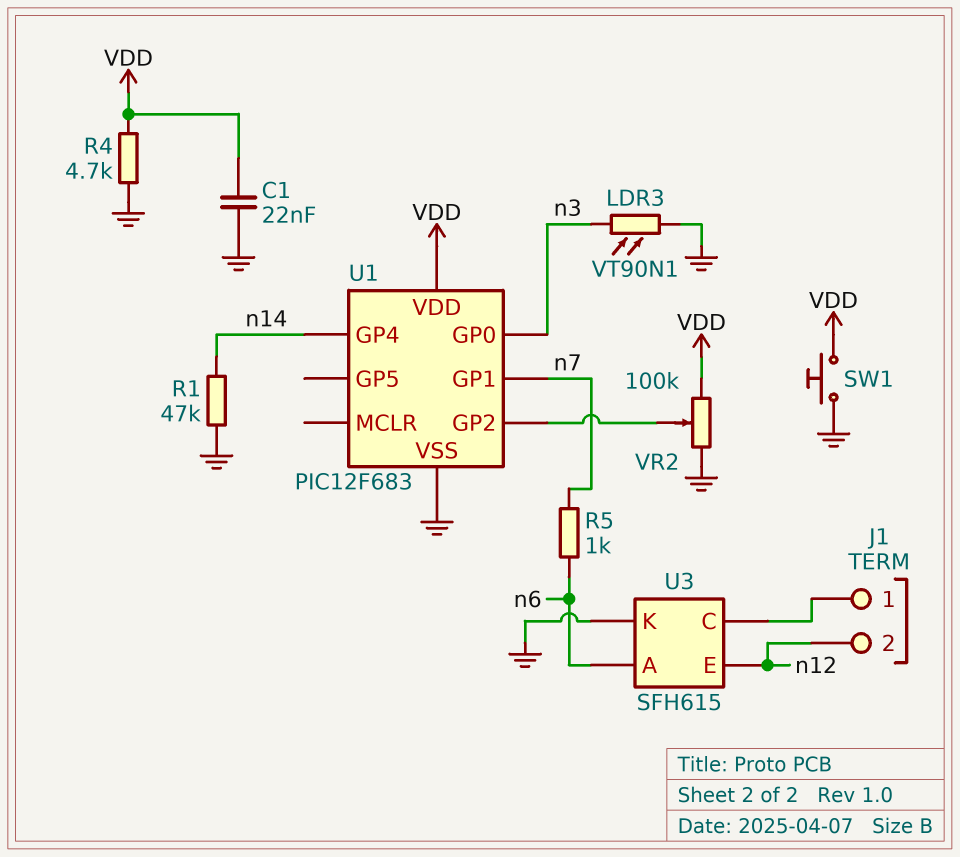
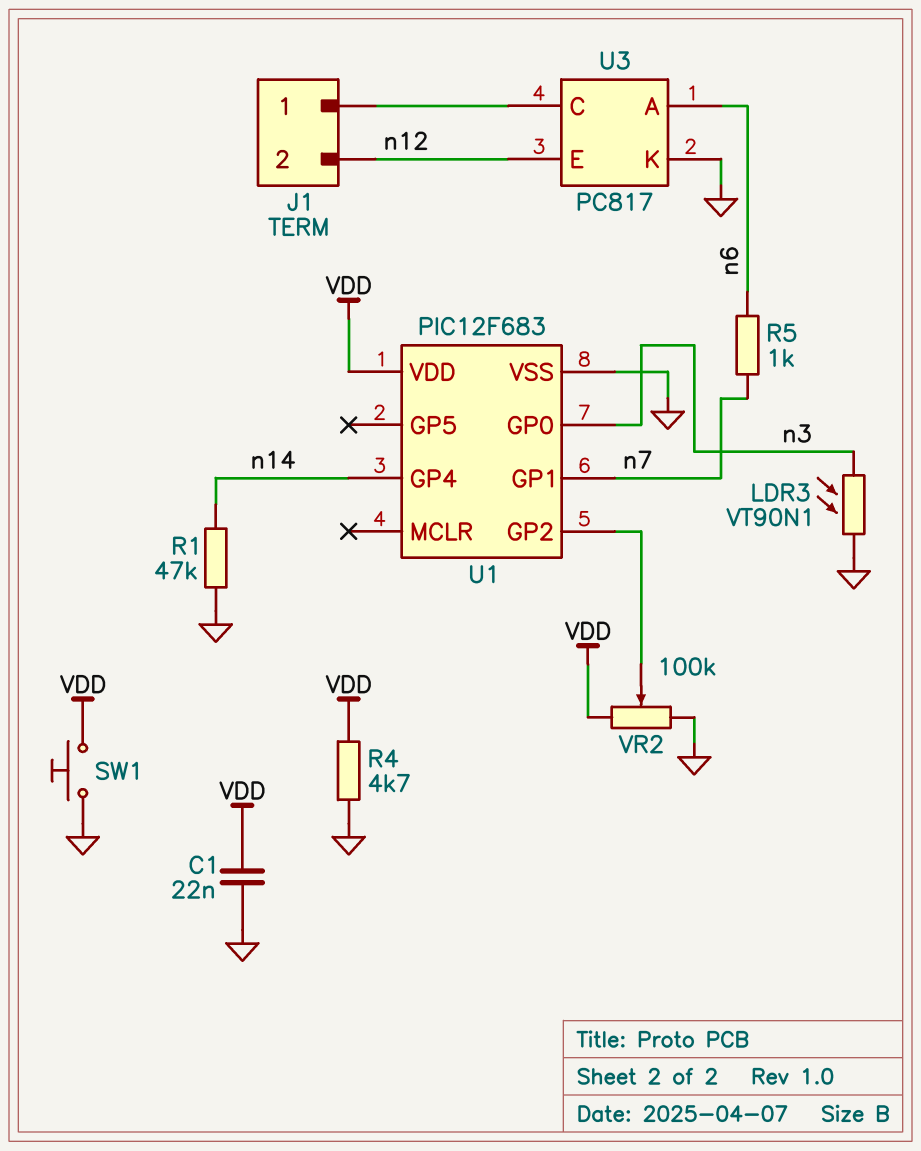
U3: SFH615 -> PC817

